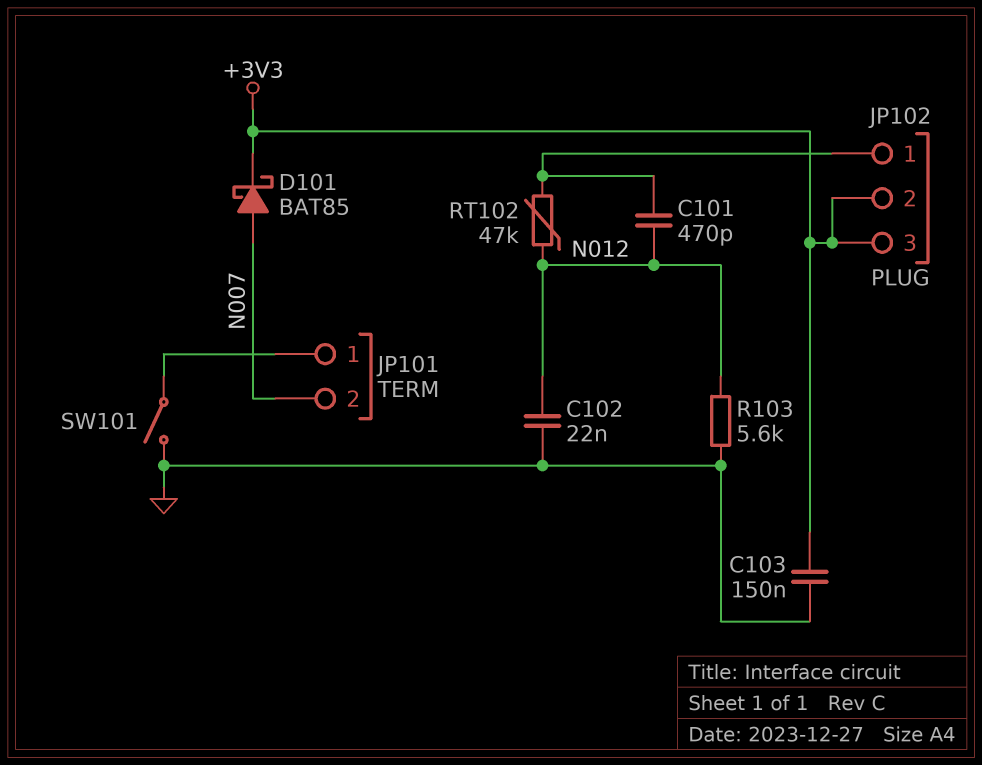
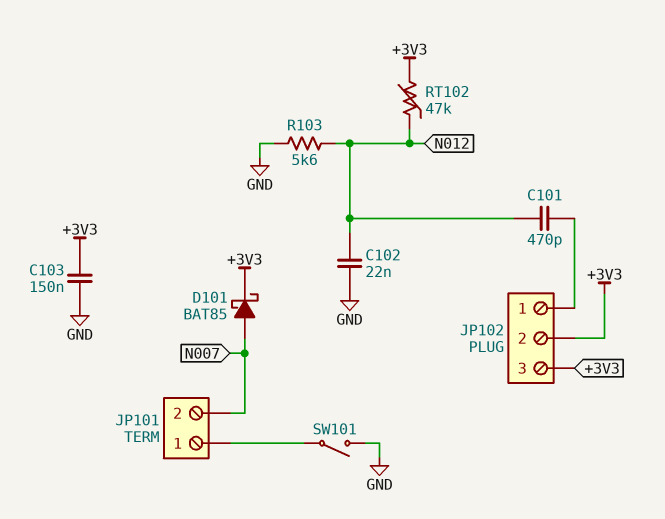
RT102: 47k (JP102/1, N012) -> 47k (+3V3, N012)

